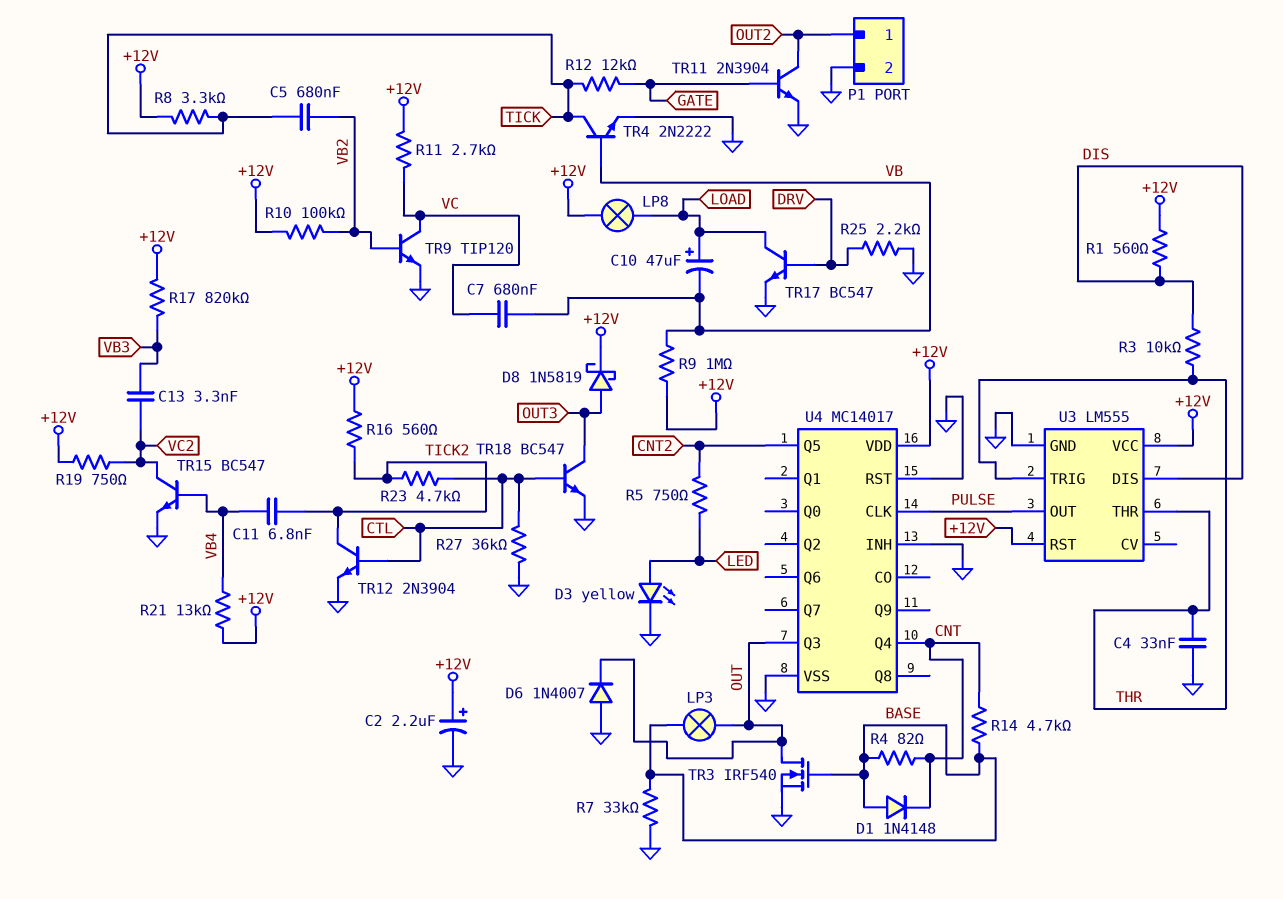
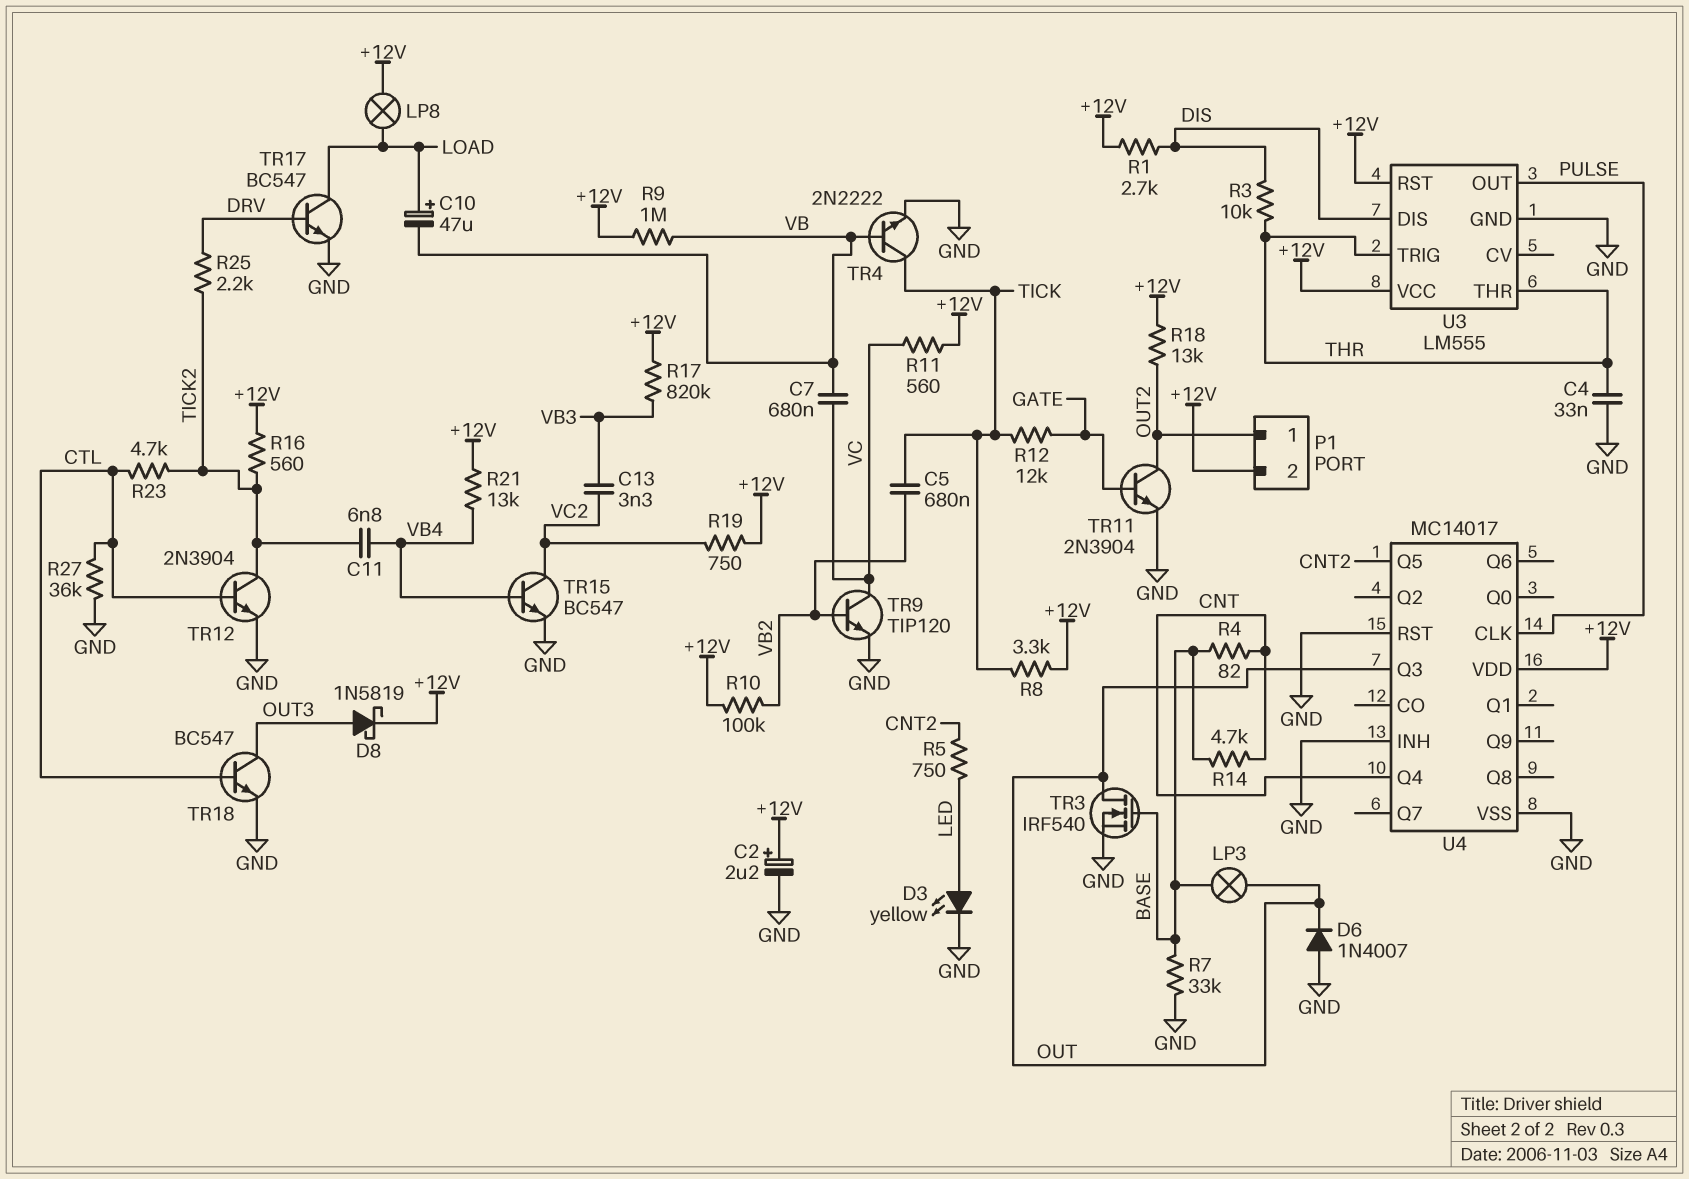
D1: diode 1N4148 (A BASE, K CNT) -> none
P1 pin 2: GND -> +12V
R1: 560 (+12V, DIS) -> 2.7k (+12V, DIS)
R11: 2.7k (+12V, VC) -> 560 (+12V, VC)
R18: none -> 13k (+12V, OUT2)
R25: 2.2k (DRV, GND) -> 2.2k (DRV, TICK2)

